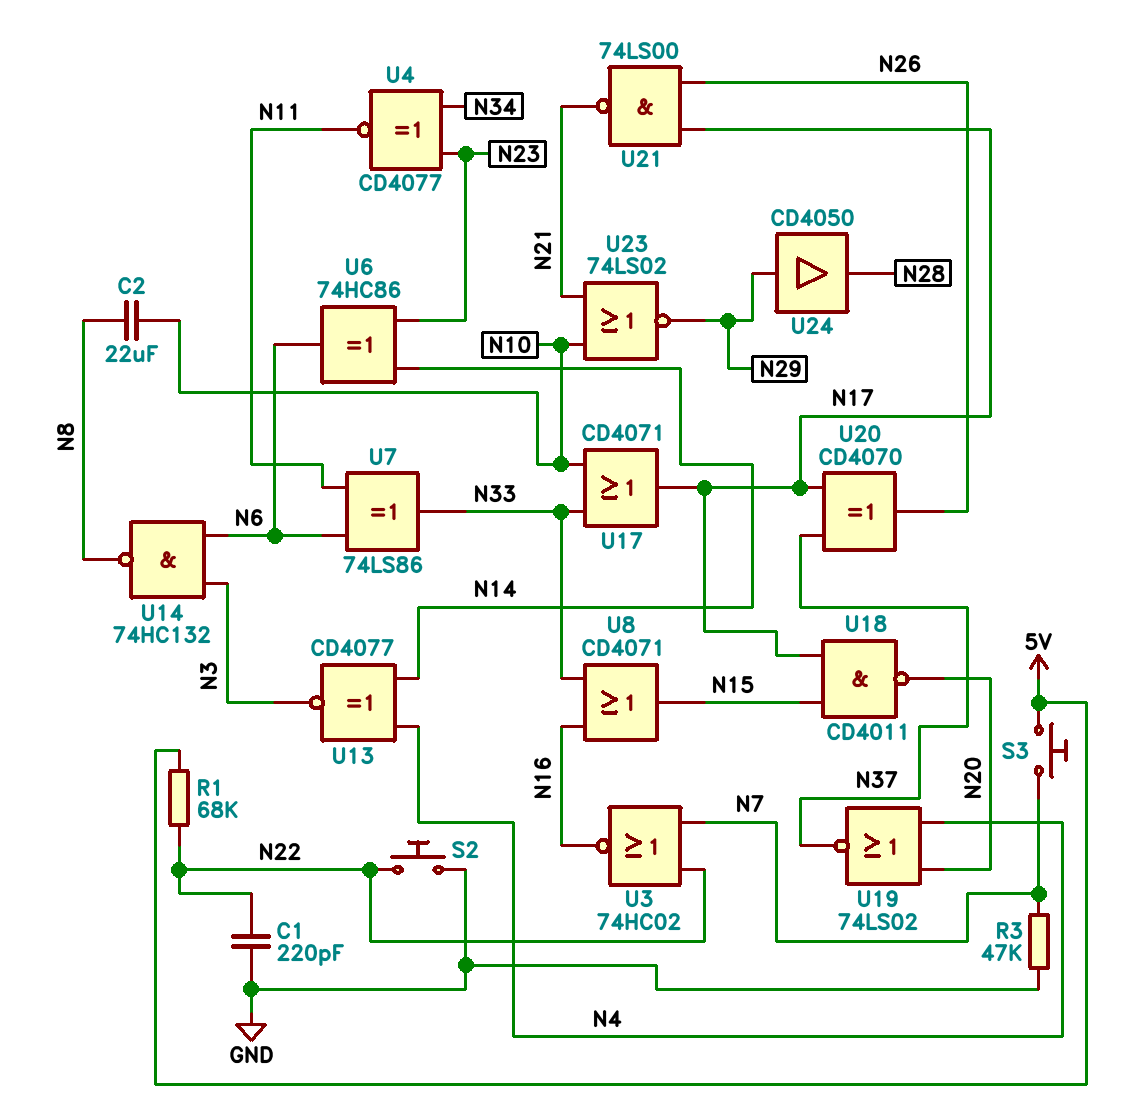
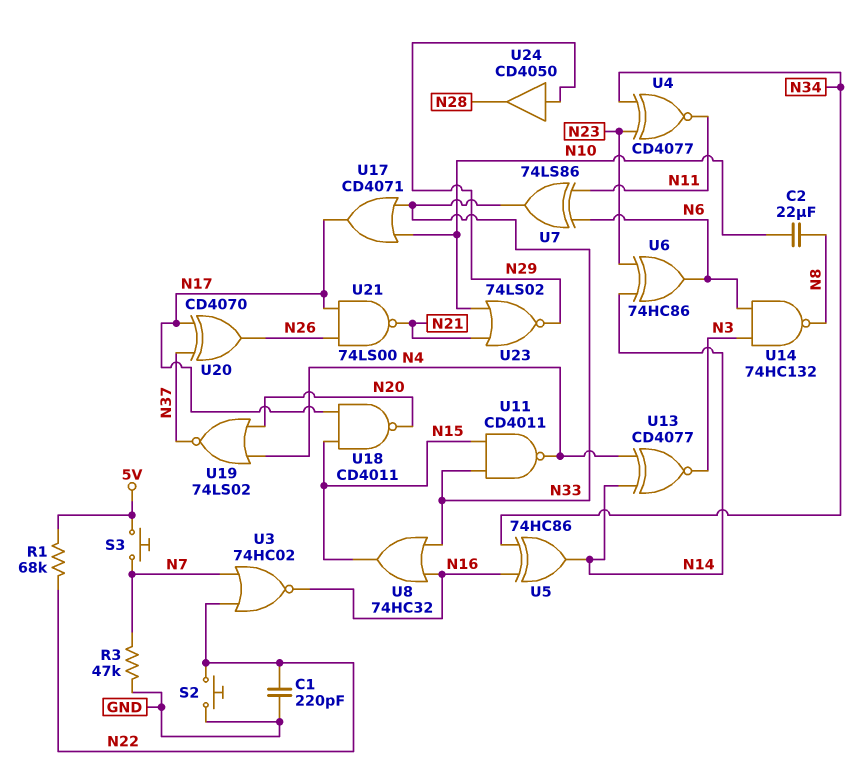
U5: none -> XOR 74HC86 (in N16, in N34, out N14)
U8: OR CD4071 (in N16, in N33, out N15) -> OR 74HC32 (in N16, in N33, out N15)
U11: none -> NAND CD4011 (in N15, in N33, out N4)

